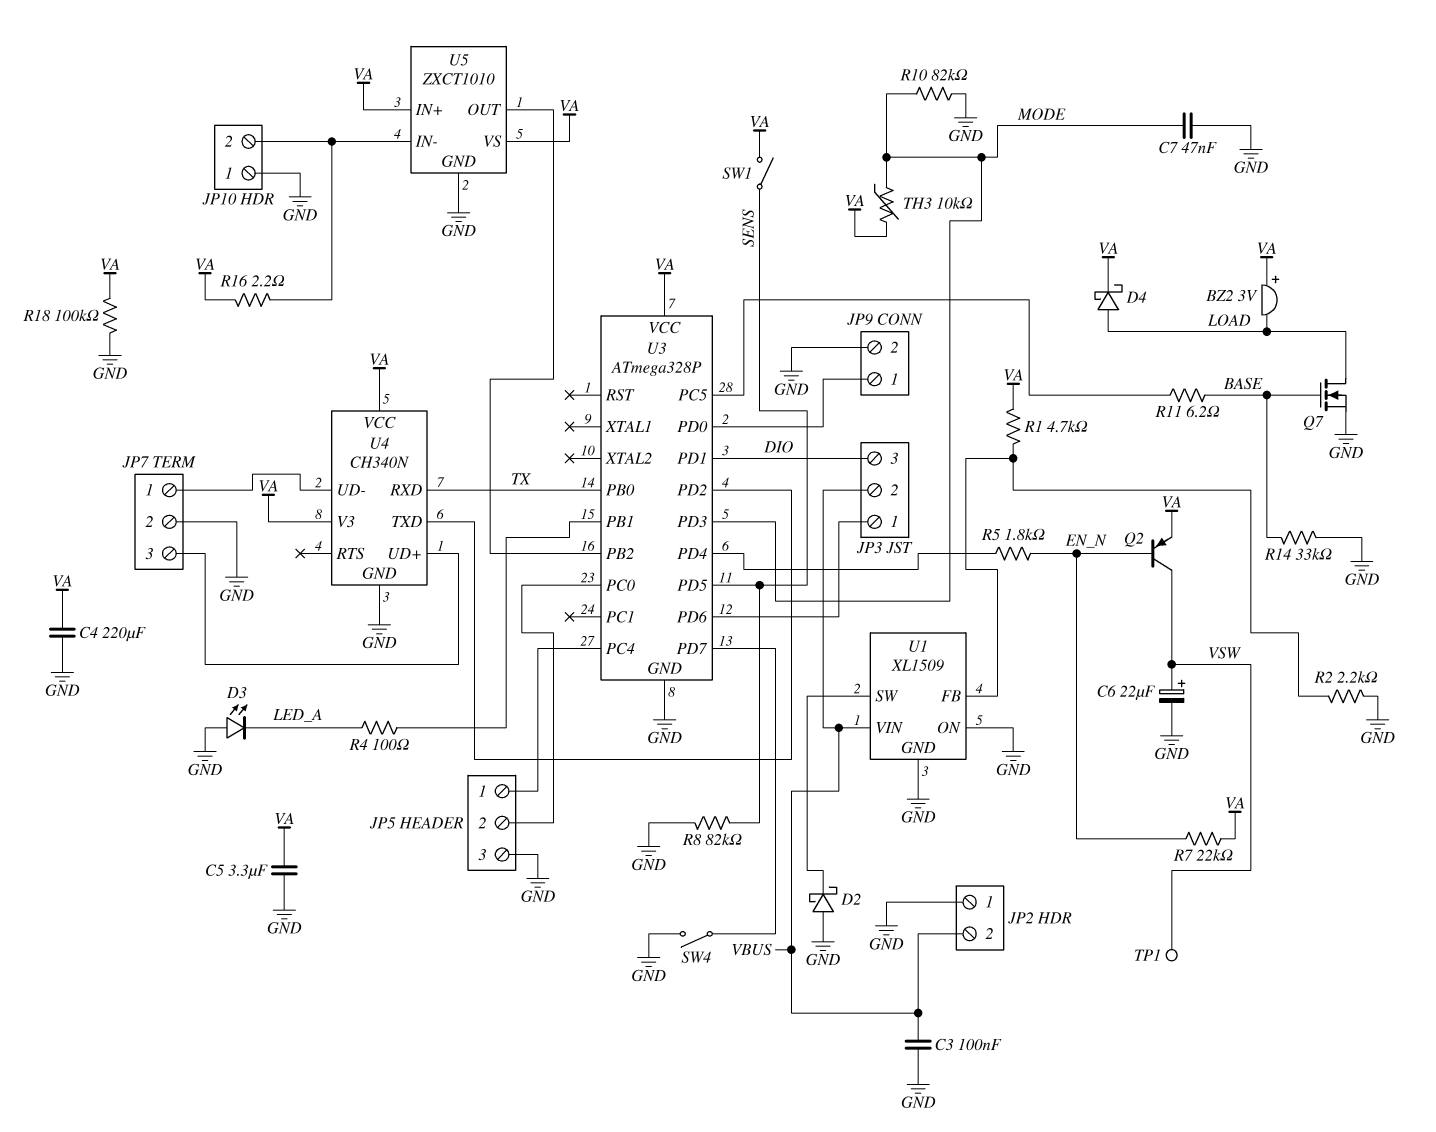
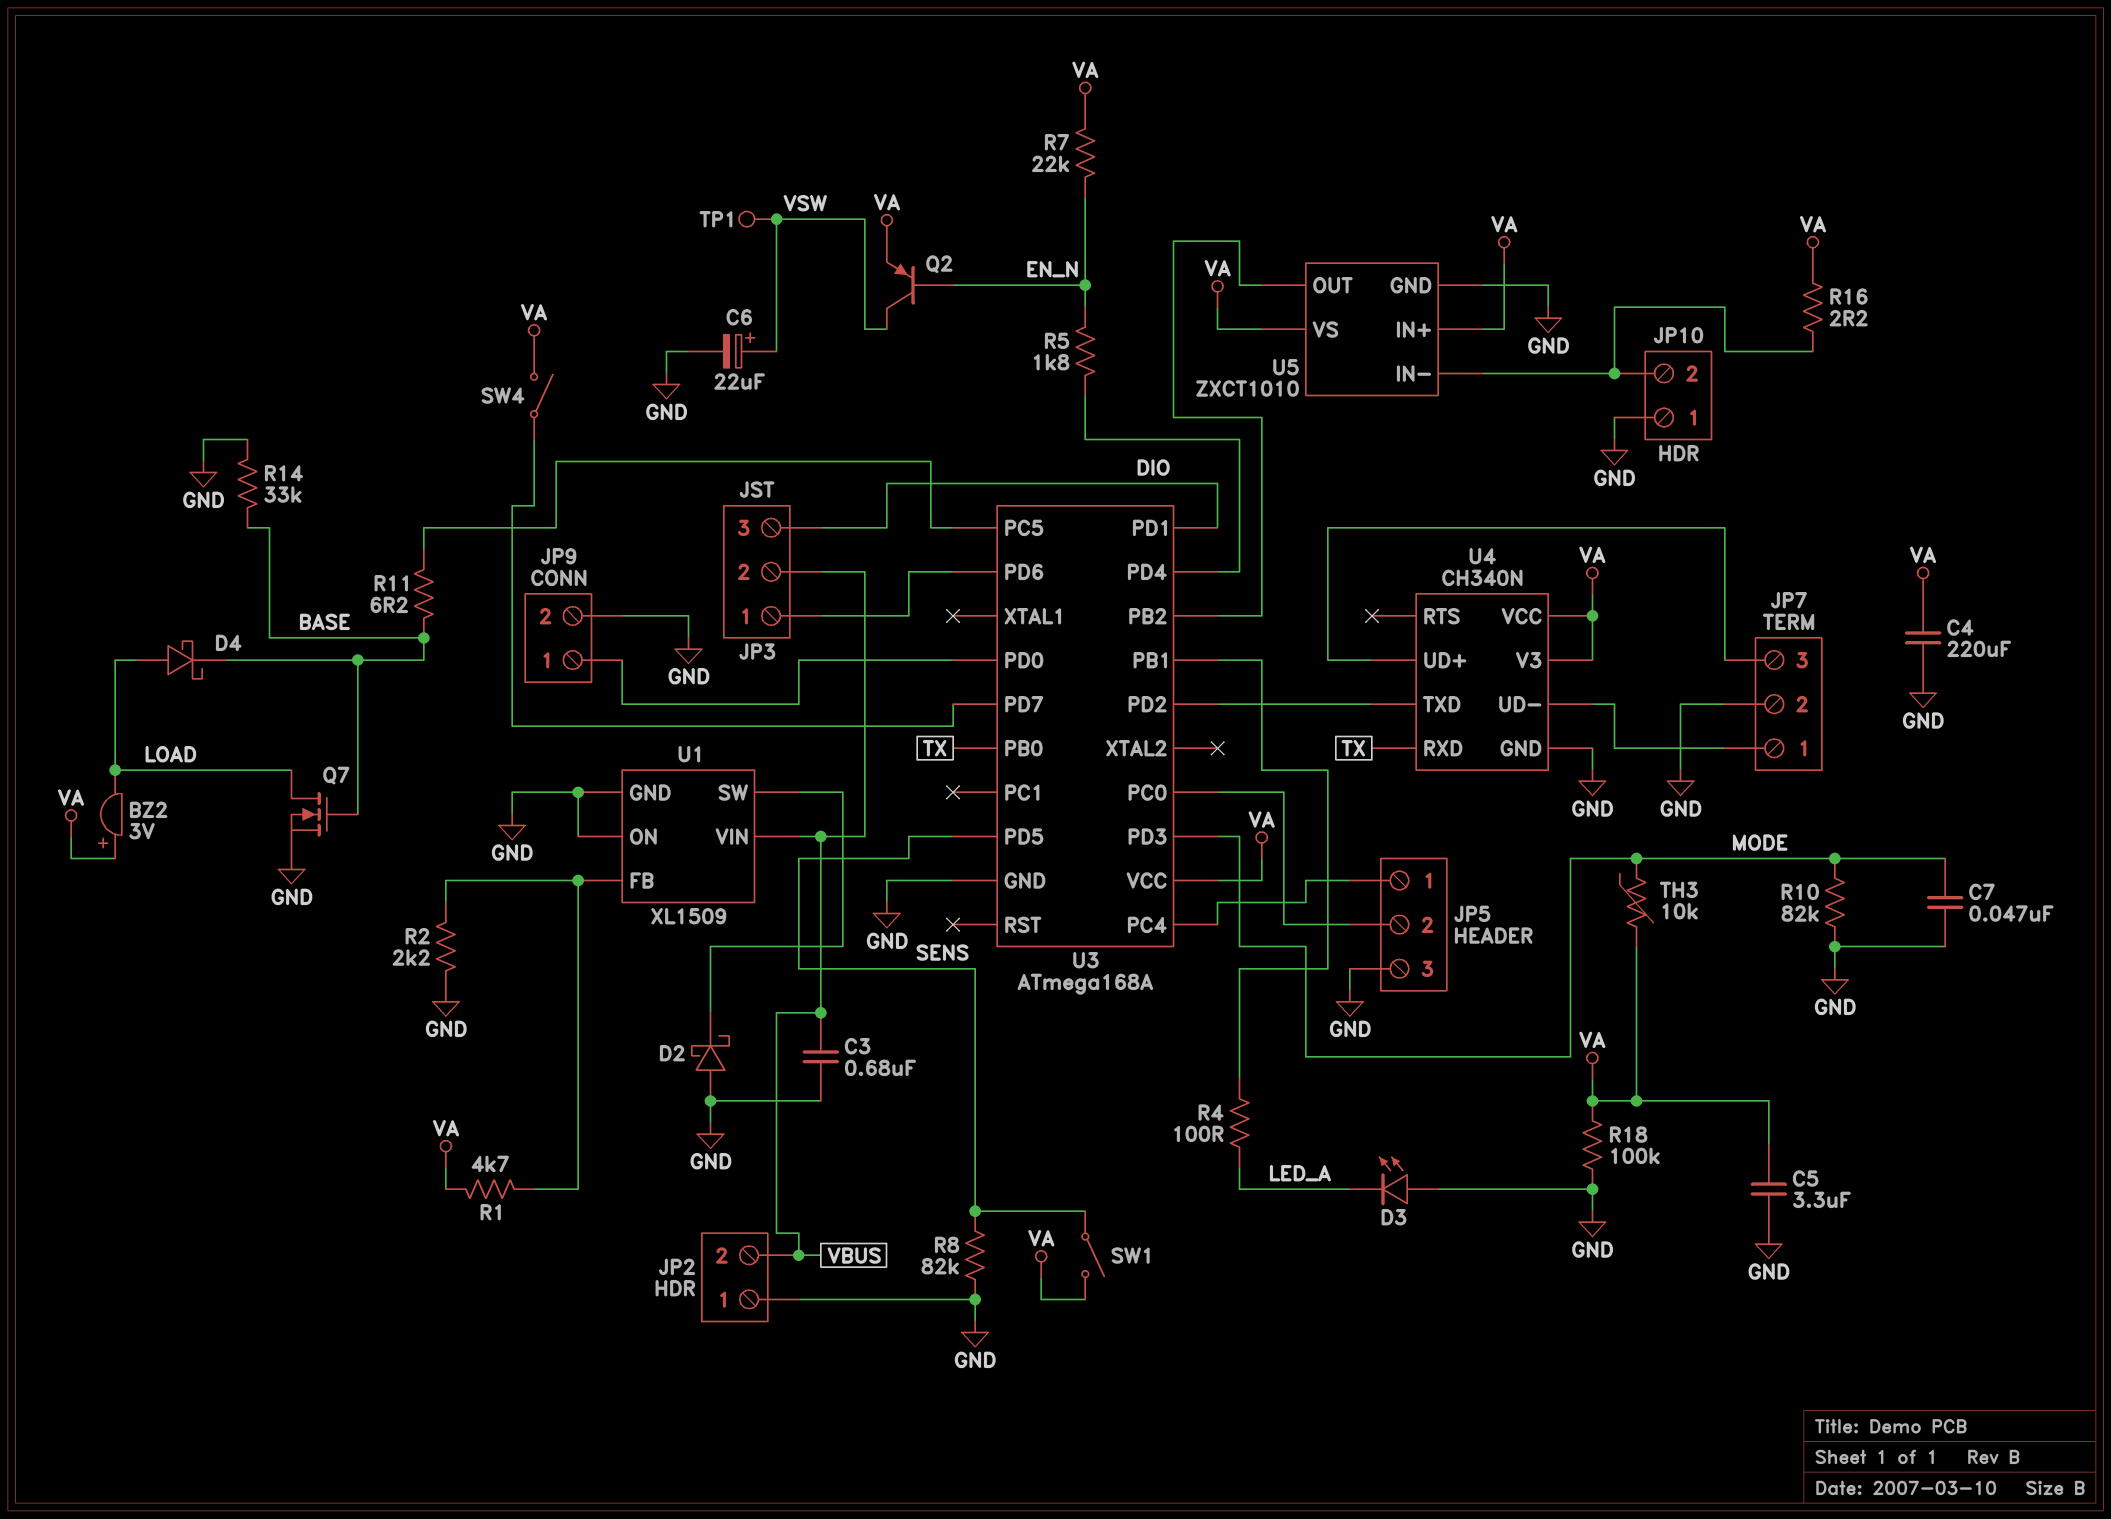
C3: 100nF (GND, VBUS) -> 680nF (GND, VBUS)
D4: schottky (A LOAD, K VA) -> schottky (A LOAD, K BASE)
SW4: switch (GND, U3/PD7) -> switch (U3/PD7, VA)
U3: ATmega328P -> ATmega168A

